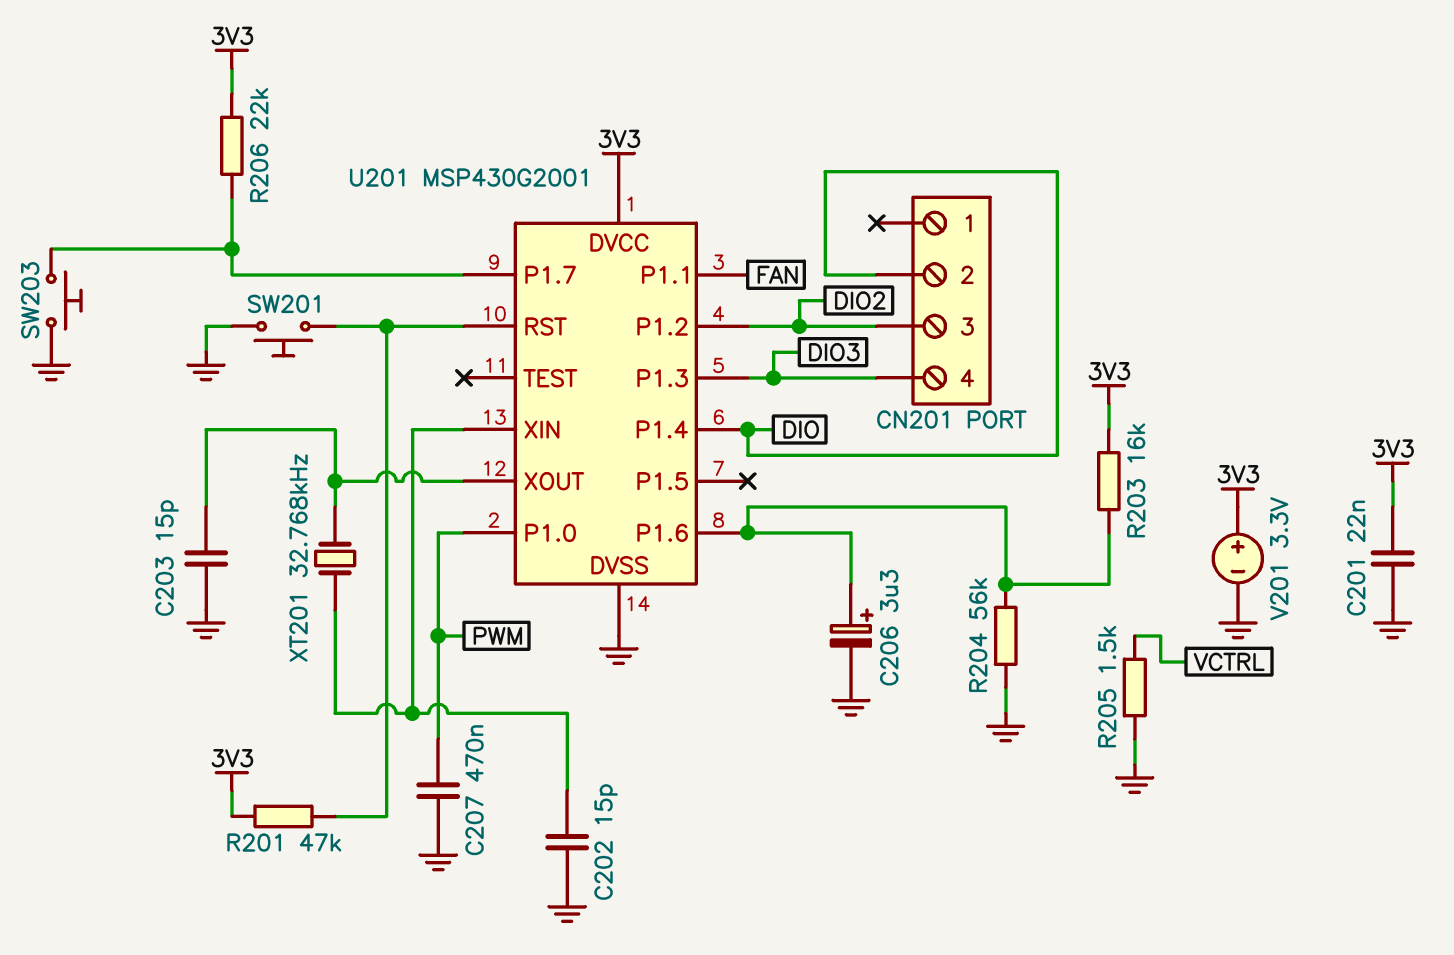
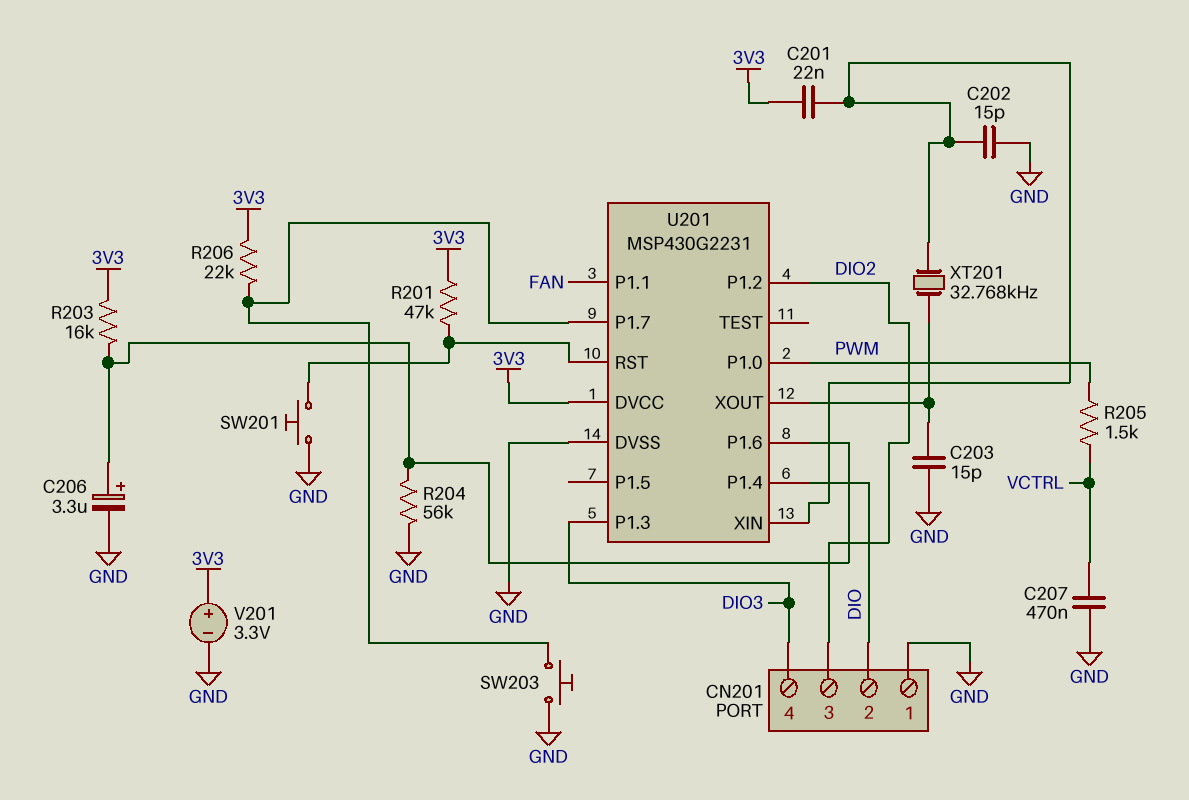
C201: 22nF (3V3, GND) -> 22nF (3V3, U201/XIN)
C207: 470nF (GND, PWM) -> 470nF (GND, VCTRL)
CN201 pin 1: none -> GND
R205: 1.5k (GND, VCTRL) -> 1.5k (PWM, VCTRL)
U201: MSP430G2001 -> MSP430G2231

